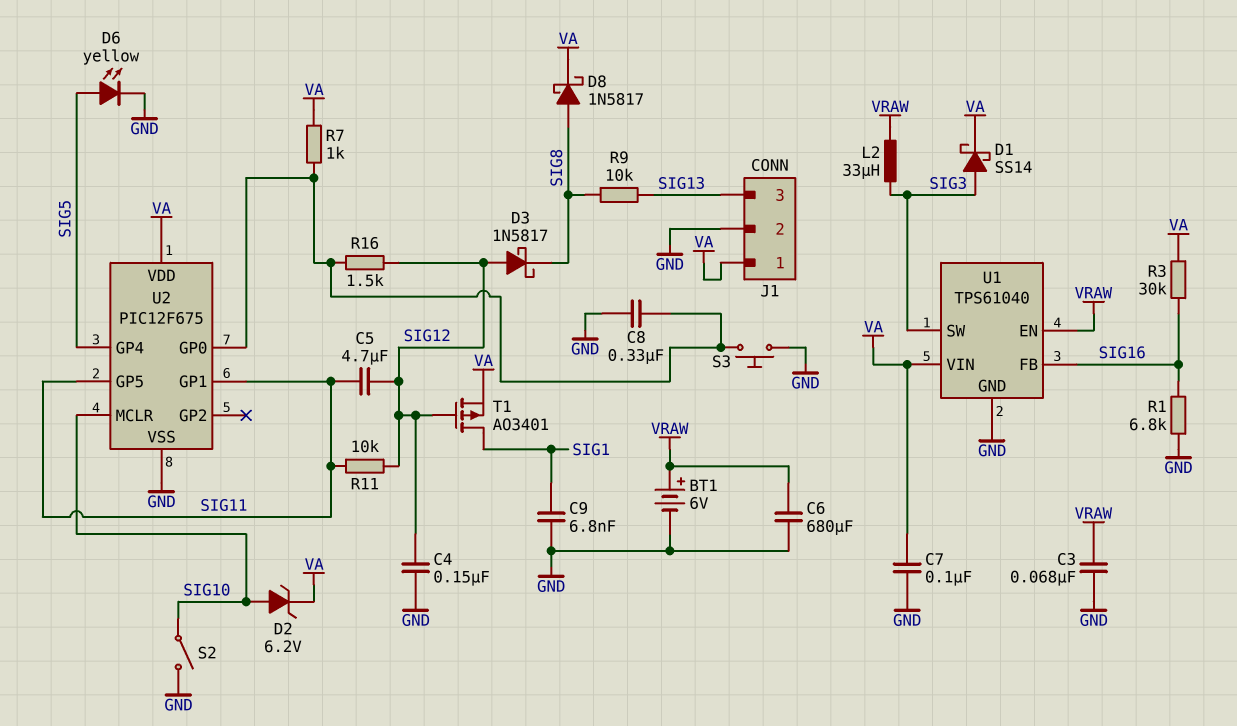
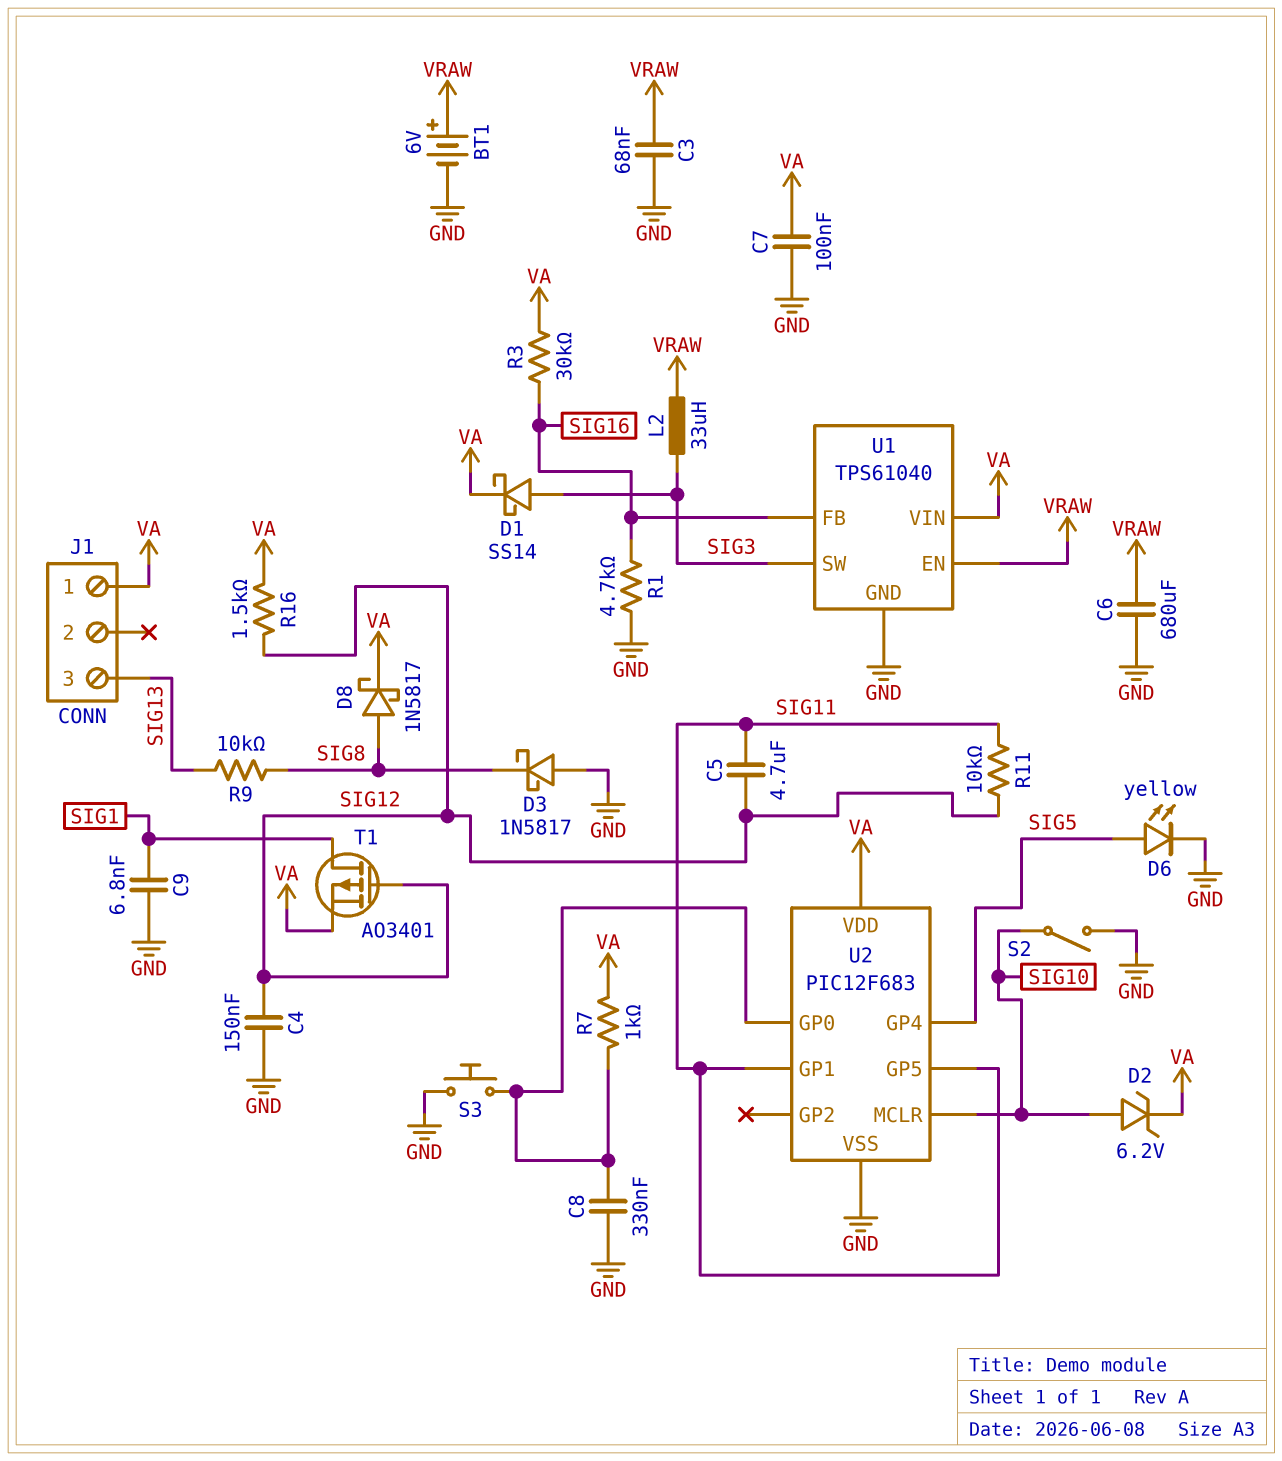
D3: schottky 1N5817 (A SIG12, K SIG8) -> schottky 1N5817 (A GND, K SIG8)
J1 pin 2: GND -> none
R1: 6.8k (GND, SIG16) -> 4.7k (GND, SIG16)
R16: 1.5k (SIG12, U2/GP0) -> 1.5k (SIG12, VA)
U2: PIC12F675 -> PIC12F683

